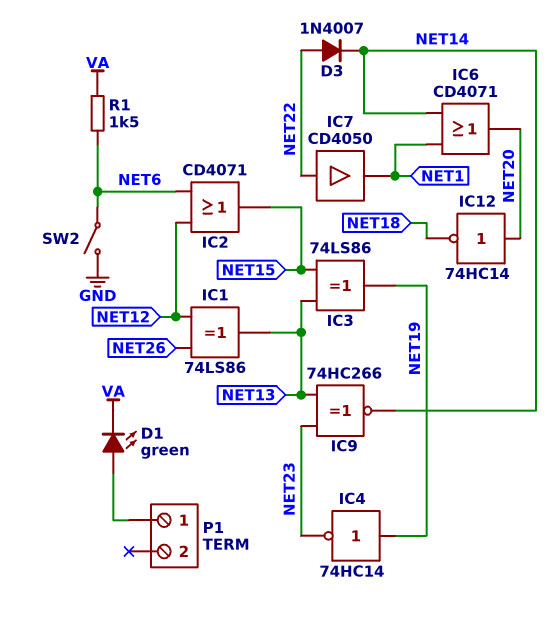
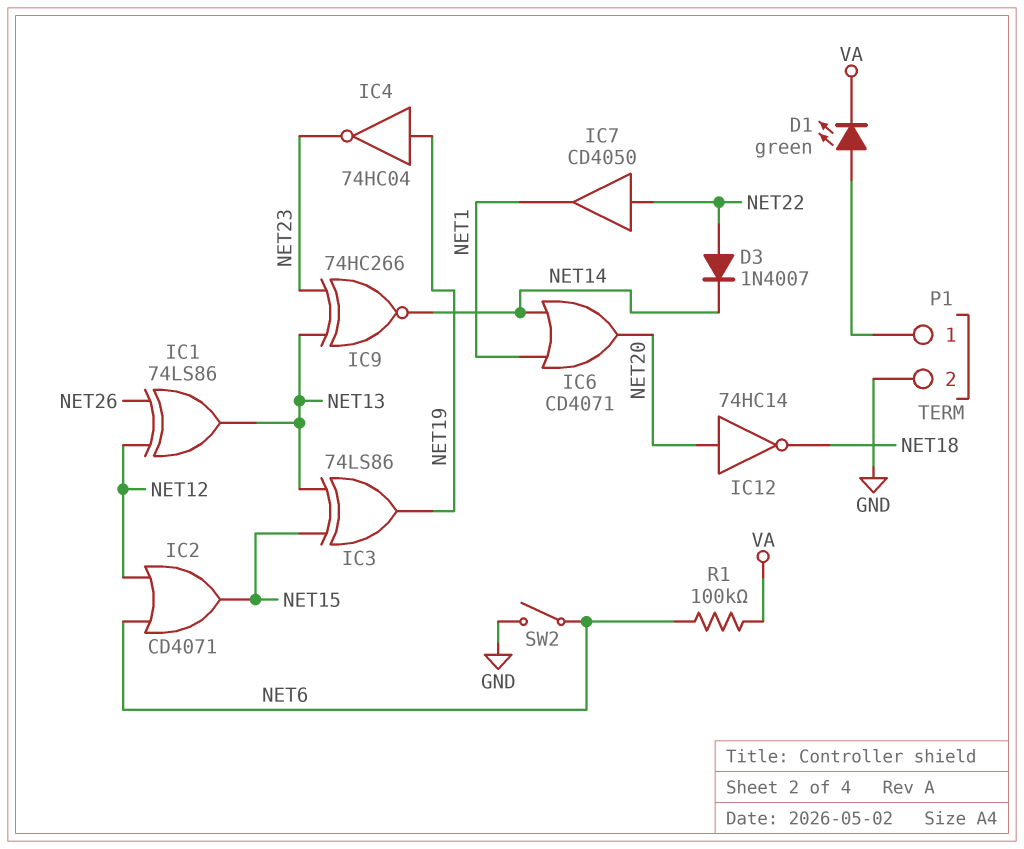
IC4: NOT 74HC14 (in NET19, out NET23) -> NOT 74HC04 (in NET19, out NET23)
P1 pin 2: none -> GND
R1: 1.5k (NET6, VA) -> 100k (NET6, VA)

